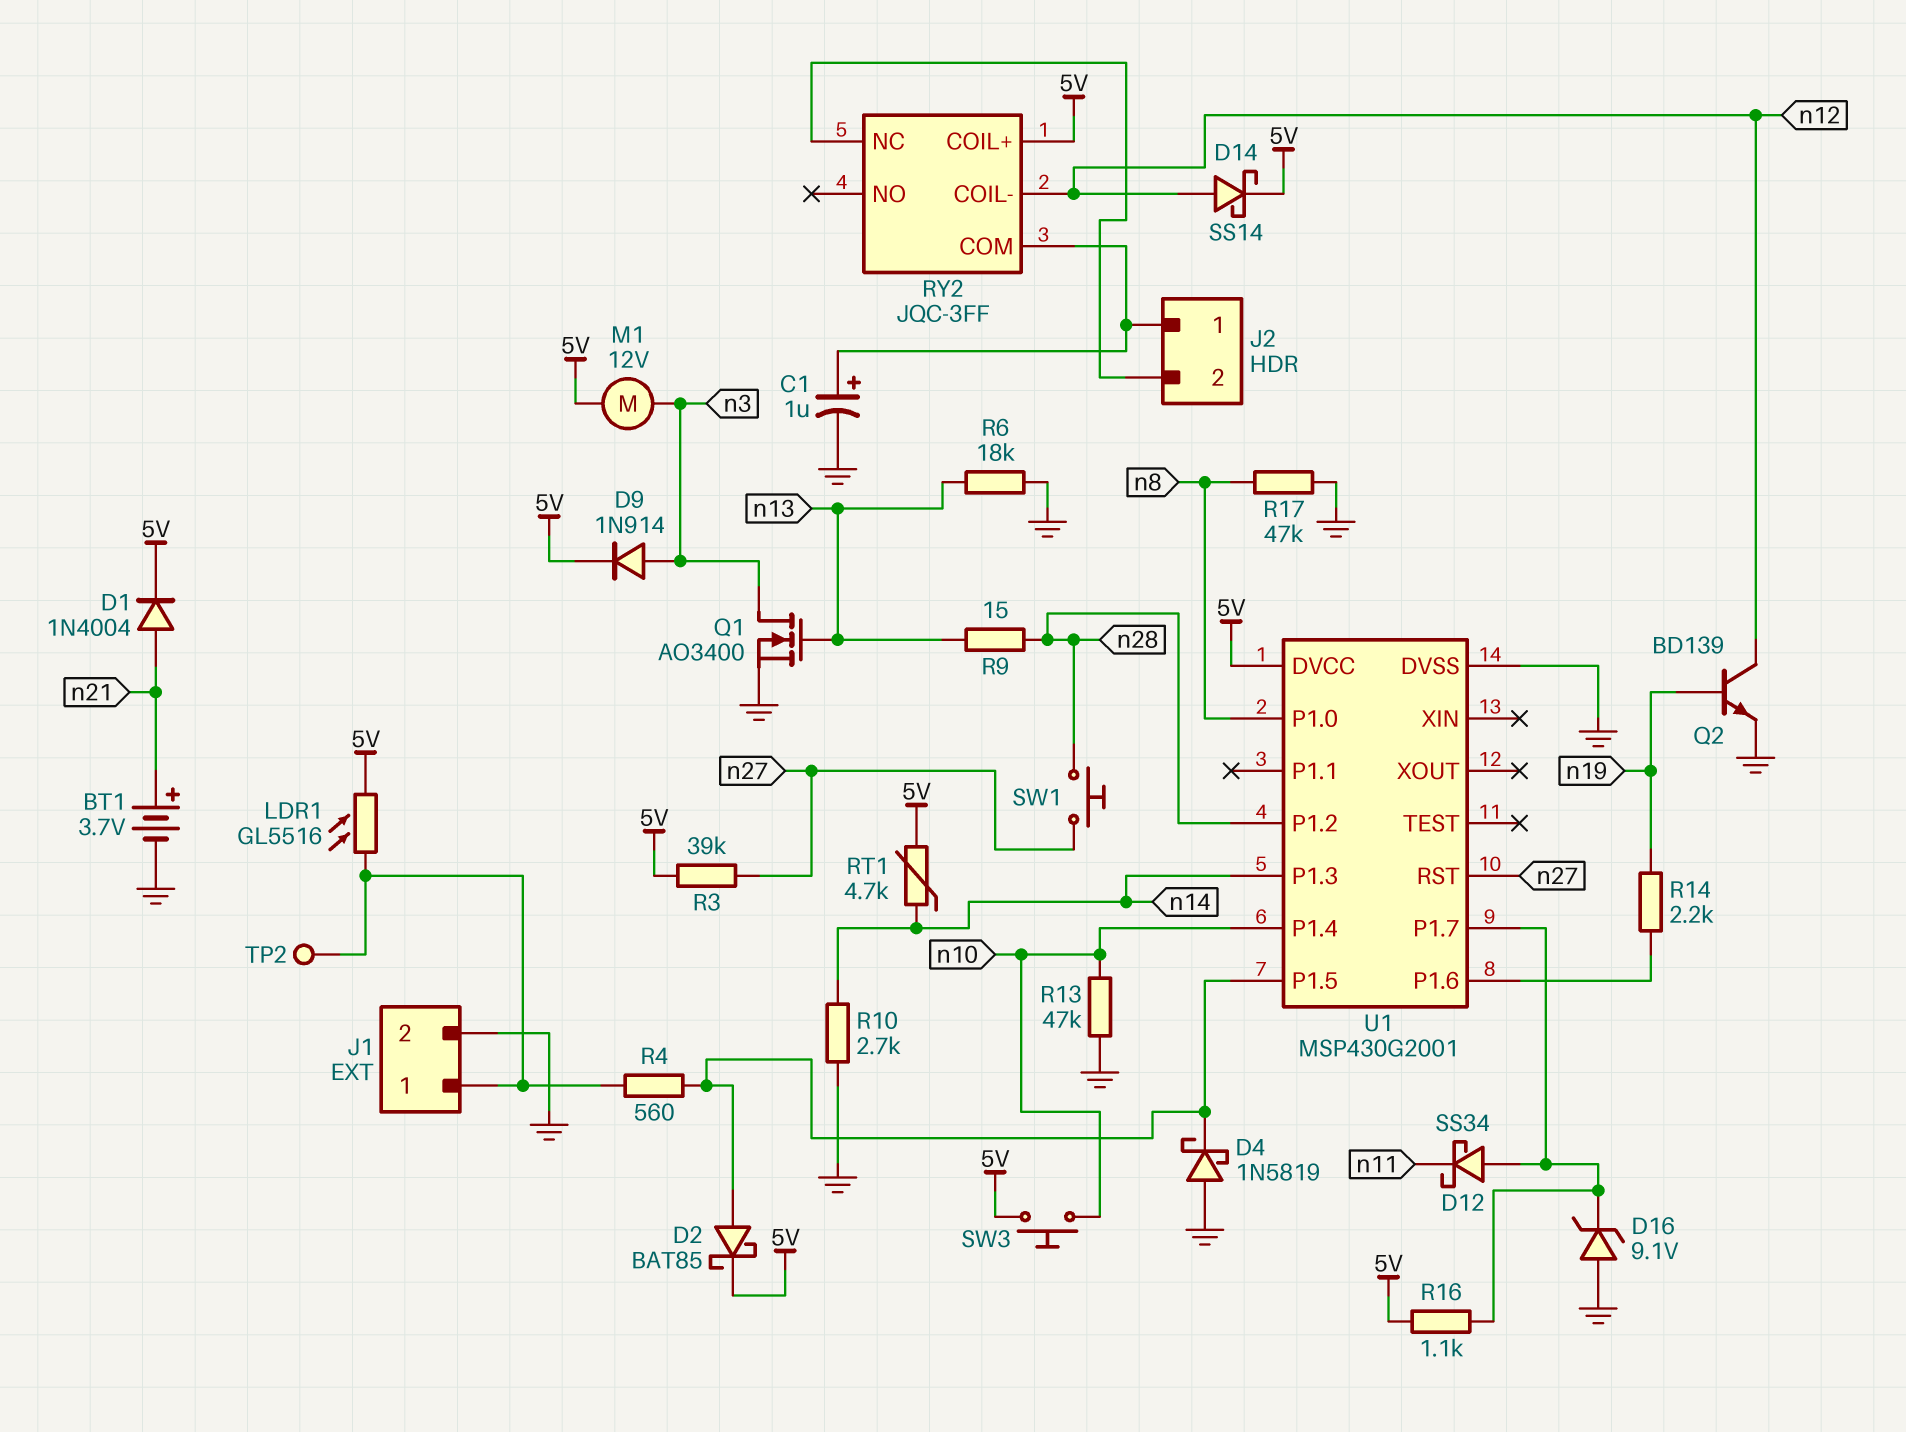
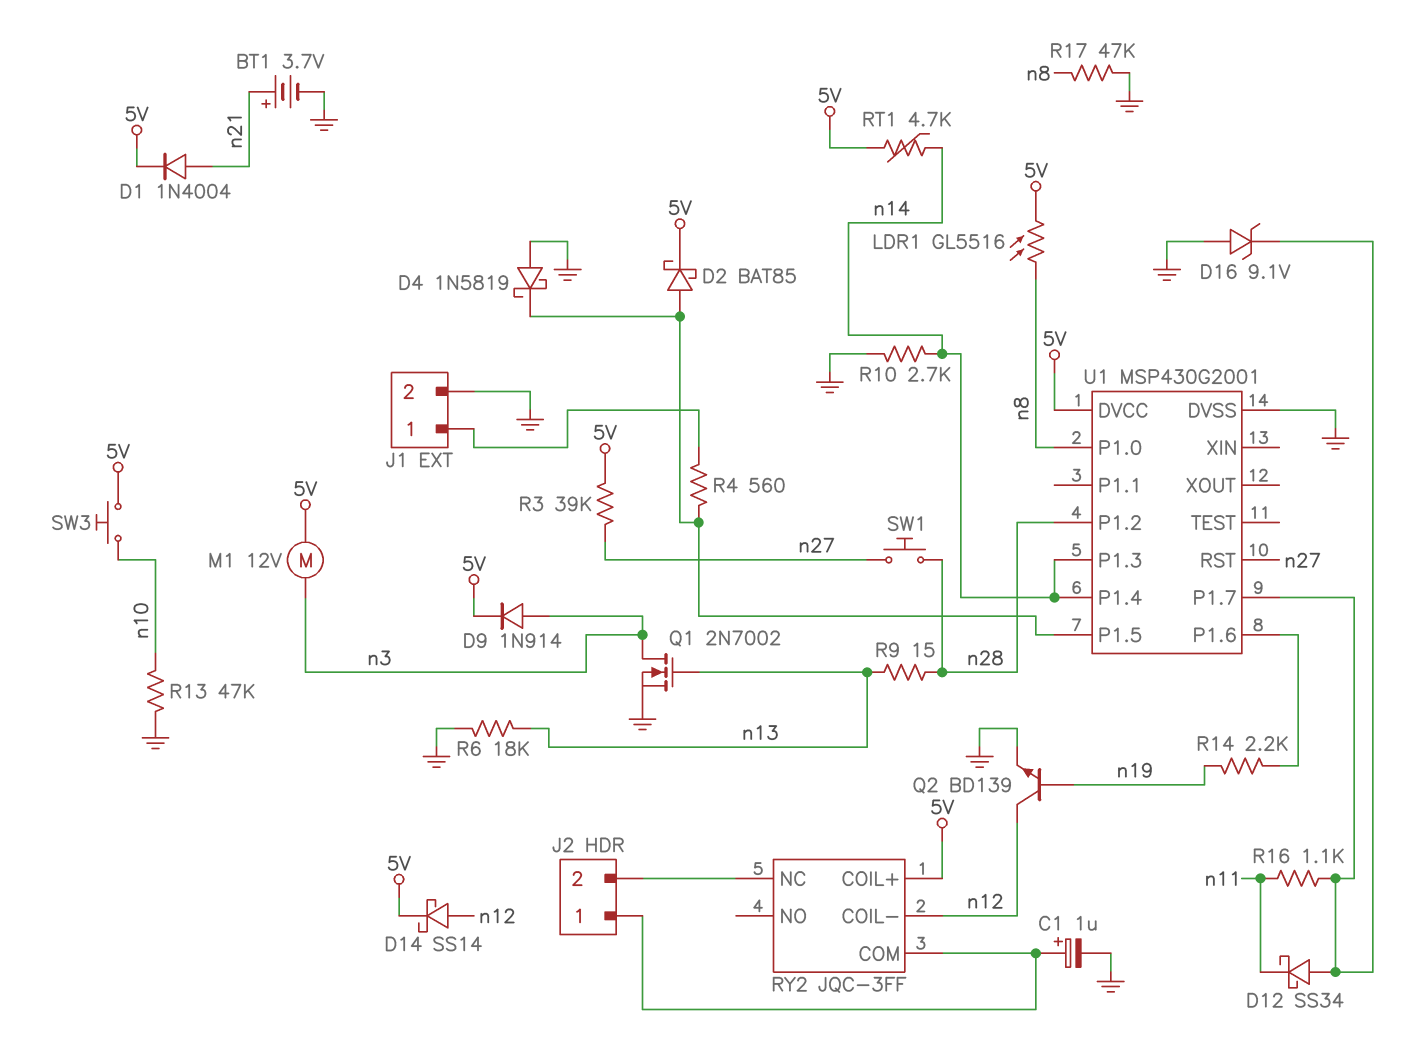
LDR1: GL5516 (5V, J1/1) -> GL5516 (5V, n8)
Q1: NMOS AO3400 (G n13, D n3, S GND) -> NMOS 2N7002 (G n13, D n3, S GND)
R16: 1.1k (5V, U1/P1.7) -> 1.1k (U1/P1.7, n11)
TP2: test point (J1/1) -> none
U1 pin P1.4: n10 -> n14

